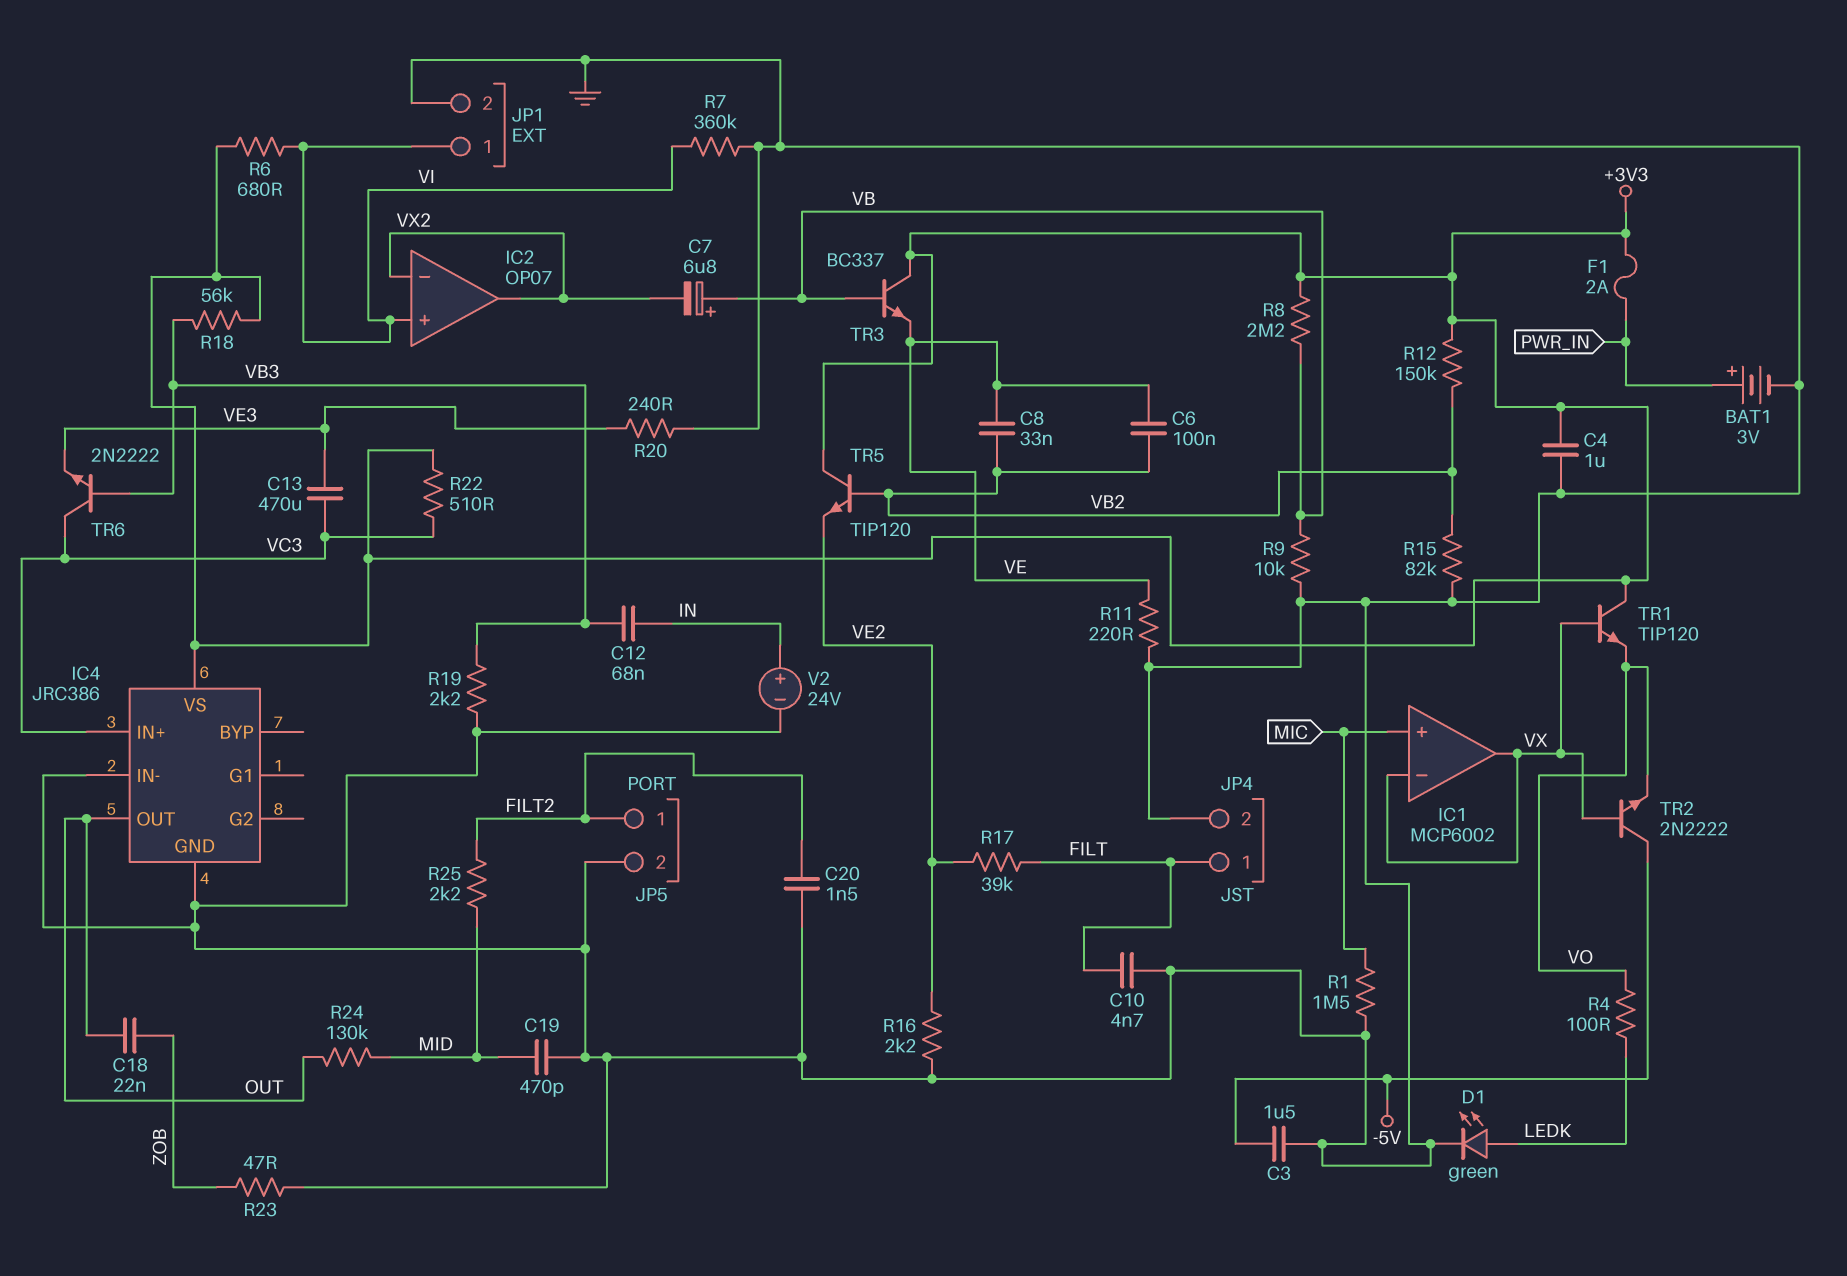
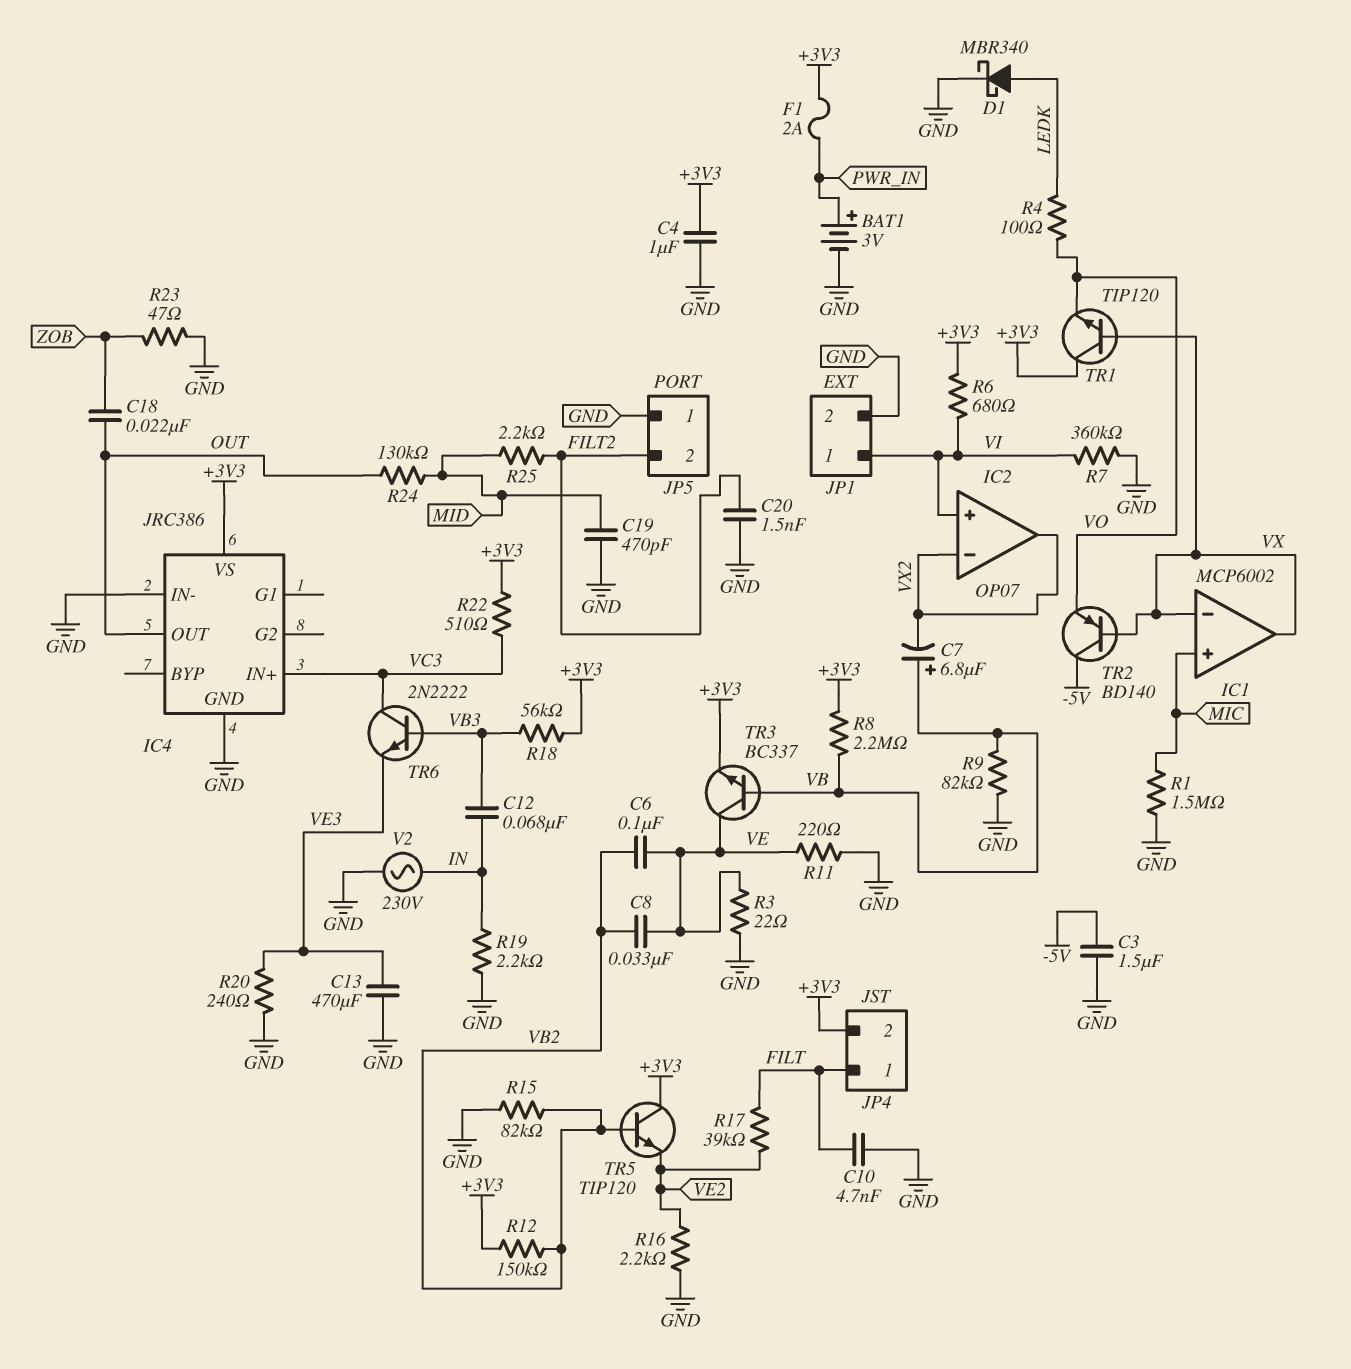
C13: 470uF (VC3, VE3) -> 470uF (GND, VE3)
D1: LED green (A LEDK, K GND) -> schottky MBR340 (A LEDK, K GND)
JP4 pin 2: GND -> +3V3
JP5 pin 1: FILT2 -> GND
JP5 pin 2: GND -> FILT2
R3: none -> 22 (GND, VE)
R9: 10k (GND, VB) -> 82k (GND, VB)
R19: 2.2k (GND, VB3) -> 2.2k (GND, IN)
TR2: NPN 2N2222 (B VX, C -5V, E VO) -> PNP BD140 (B VX, C -5V, E VO)
TR3: NPN BC337 (B VB, C +3V3, E VE) -> NPN BC337 (B VB, C VE, E +3V3)
V2: 24V (plus IN, minus GND) -> AC 230V (GND, IN)

